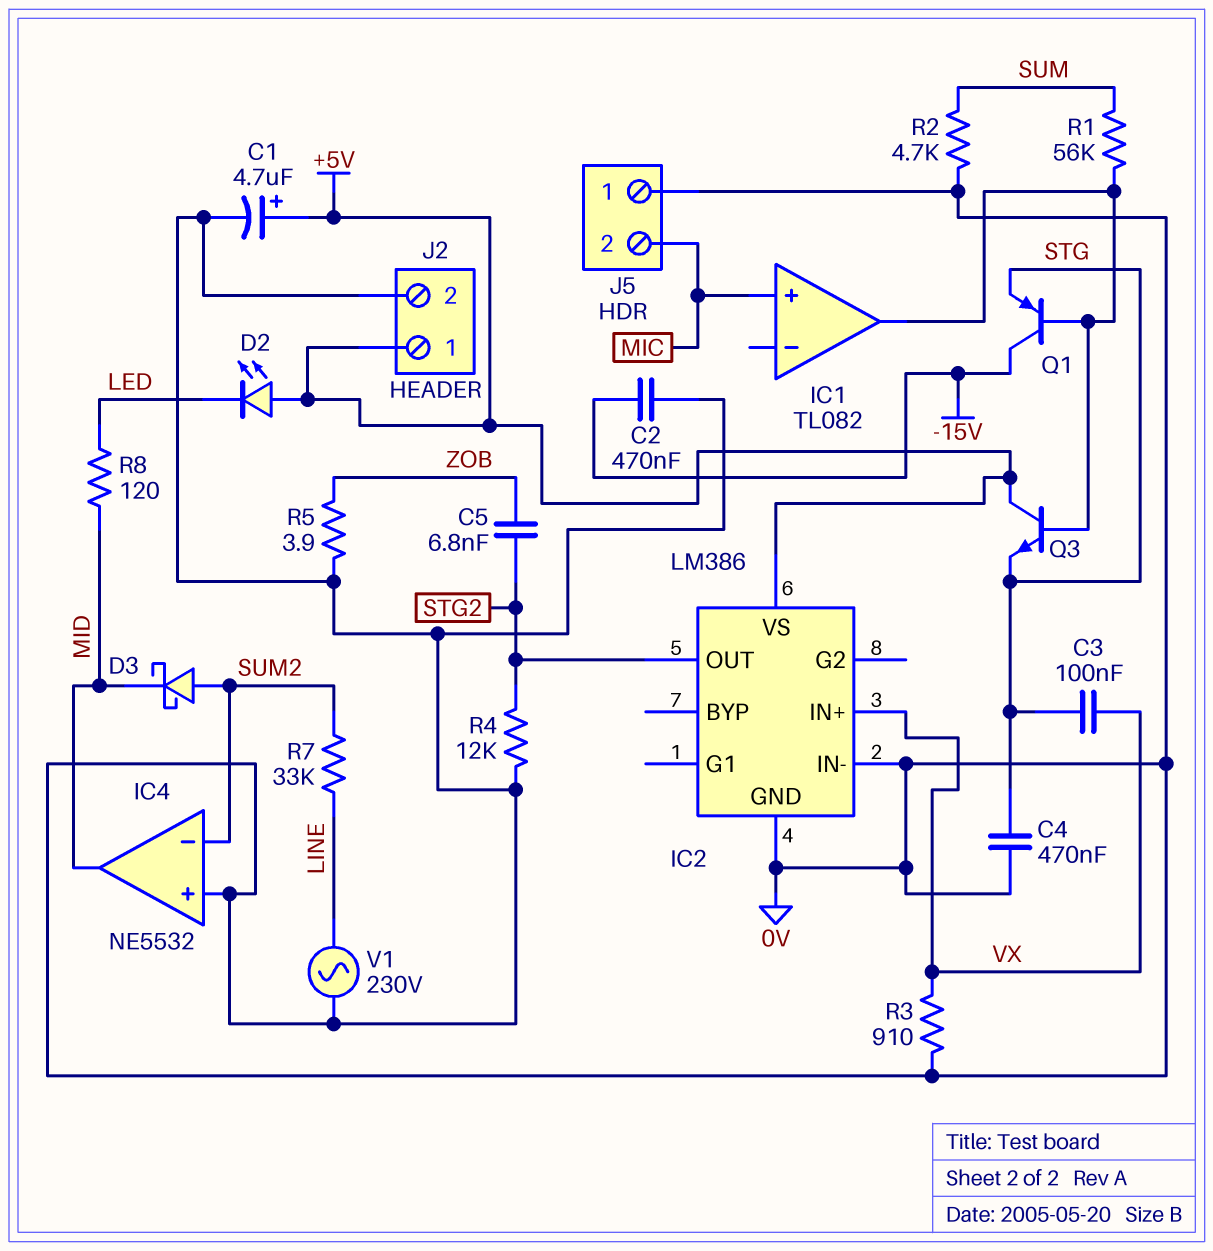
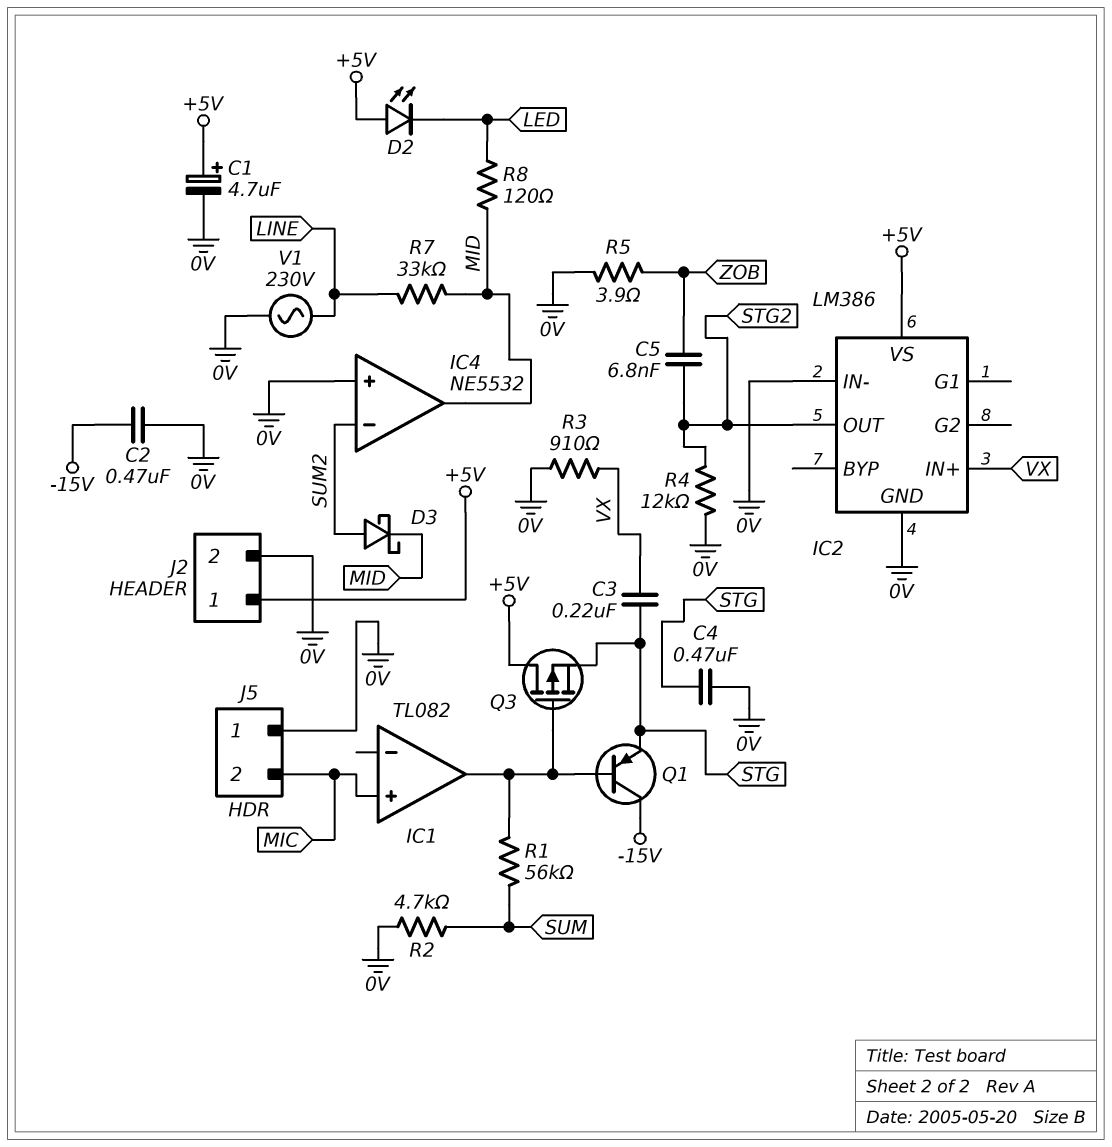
C3: 100nF (STG, VX) -> 220nF (STG, VX)
Q3: NPN (B IC1/out, C +5V, E STG) -> PMOS (G IC1/out, D +5V, S STG)
R7: 33k (LINE, SUM2) -> 33k (LINE, MID)

